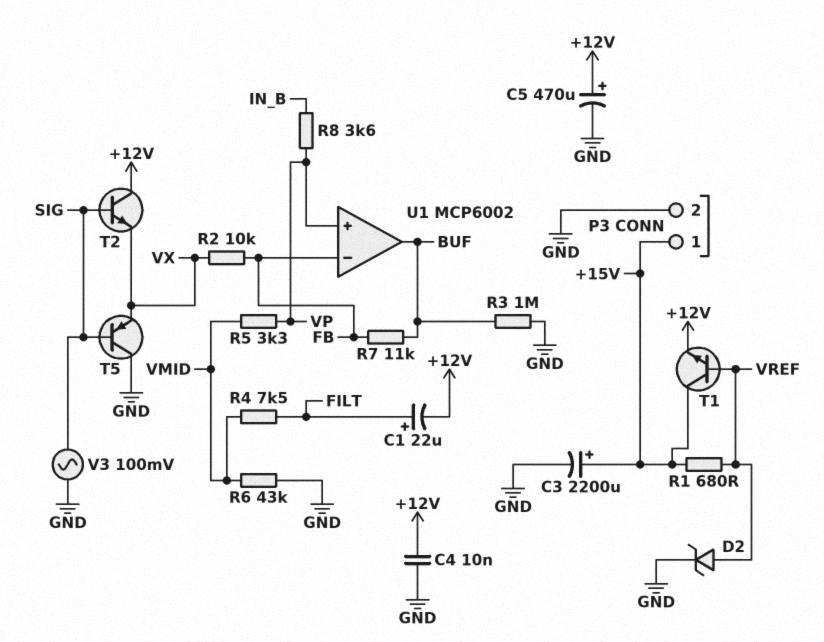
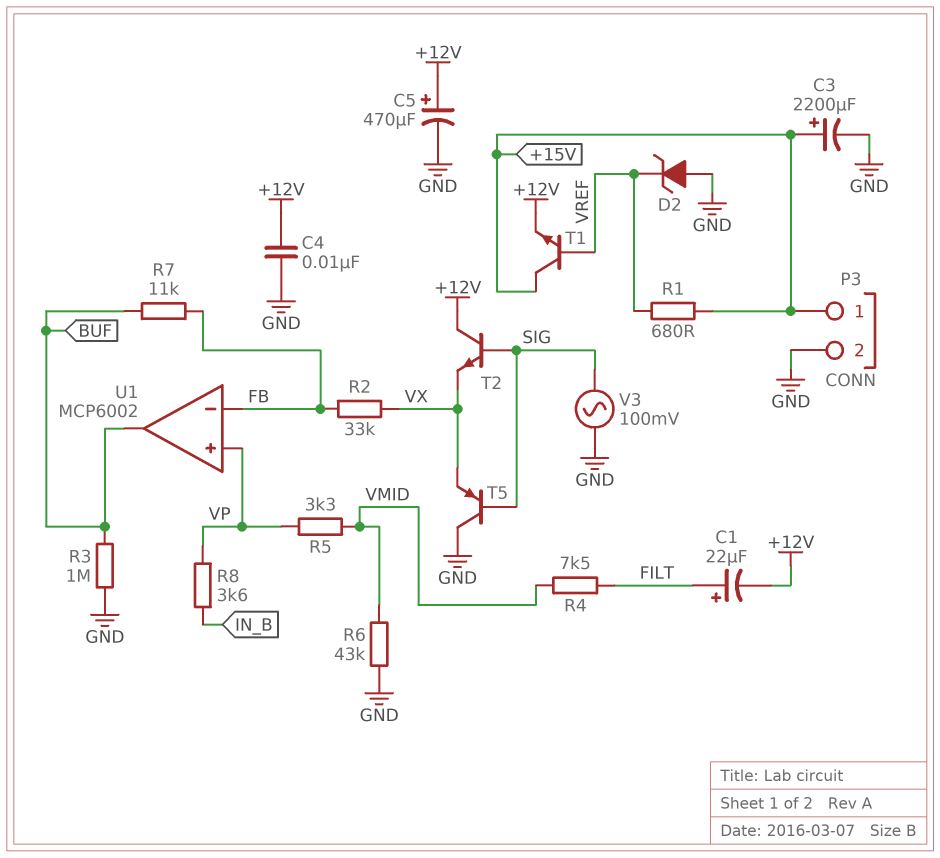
D2: zener (A VREF, K GND) -> zener (A GND, K VREF)
R2: 10k (FB, VX) -> 33k (FB, VX)

